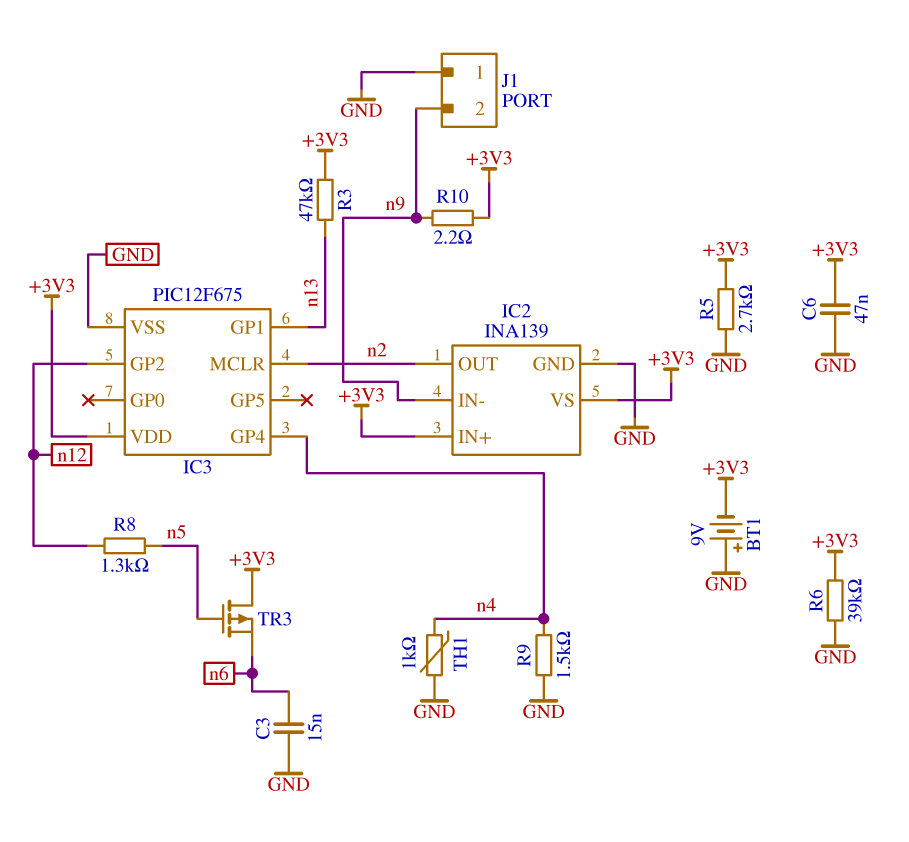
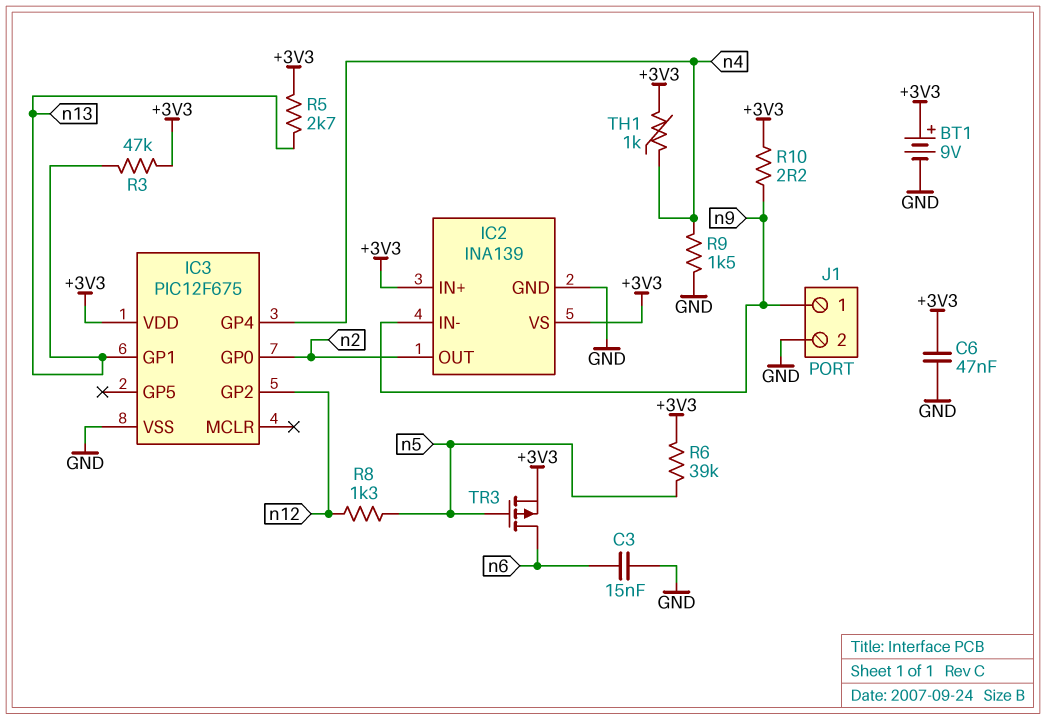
BT1: 9V (plus GND, minus +3V3) -> 9V (plus +3V3, minus GND)
IC3 pin GP0: none -> n2
IC3 pin MCLR: n2 -> none
J1 pin 1: GND -> n9
J1 pin 2: n9 -> GND
R5: 2.7k (+3V3, GND) -> 2.7k (+3V3, n13)
R6: 39k (+3V3, GND) -> 39k (+3V3, n5)
TH1: 1k (GND, n4) -> 1k (+3V3, n4)
TR3: PMOS (G n5, D +3V3, S n6) -> PMOS (G n5, D n6, S +3V3)

